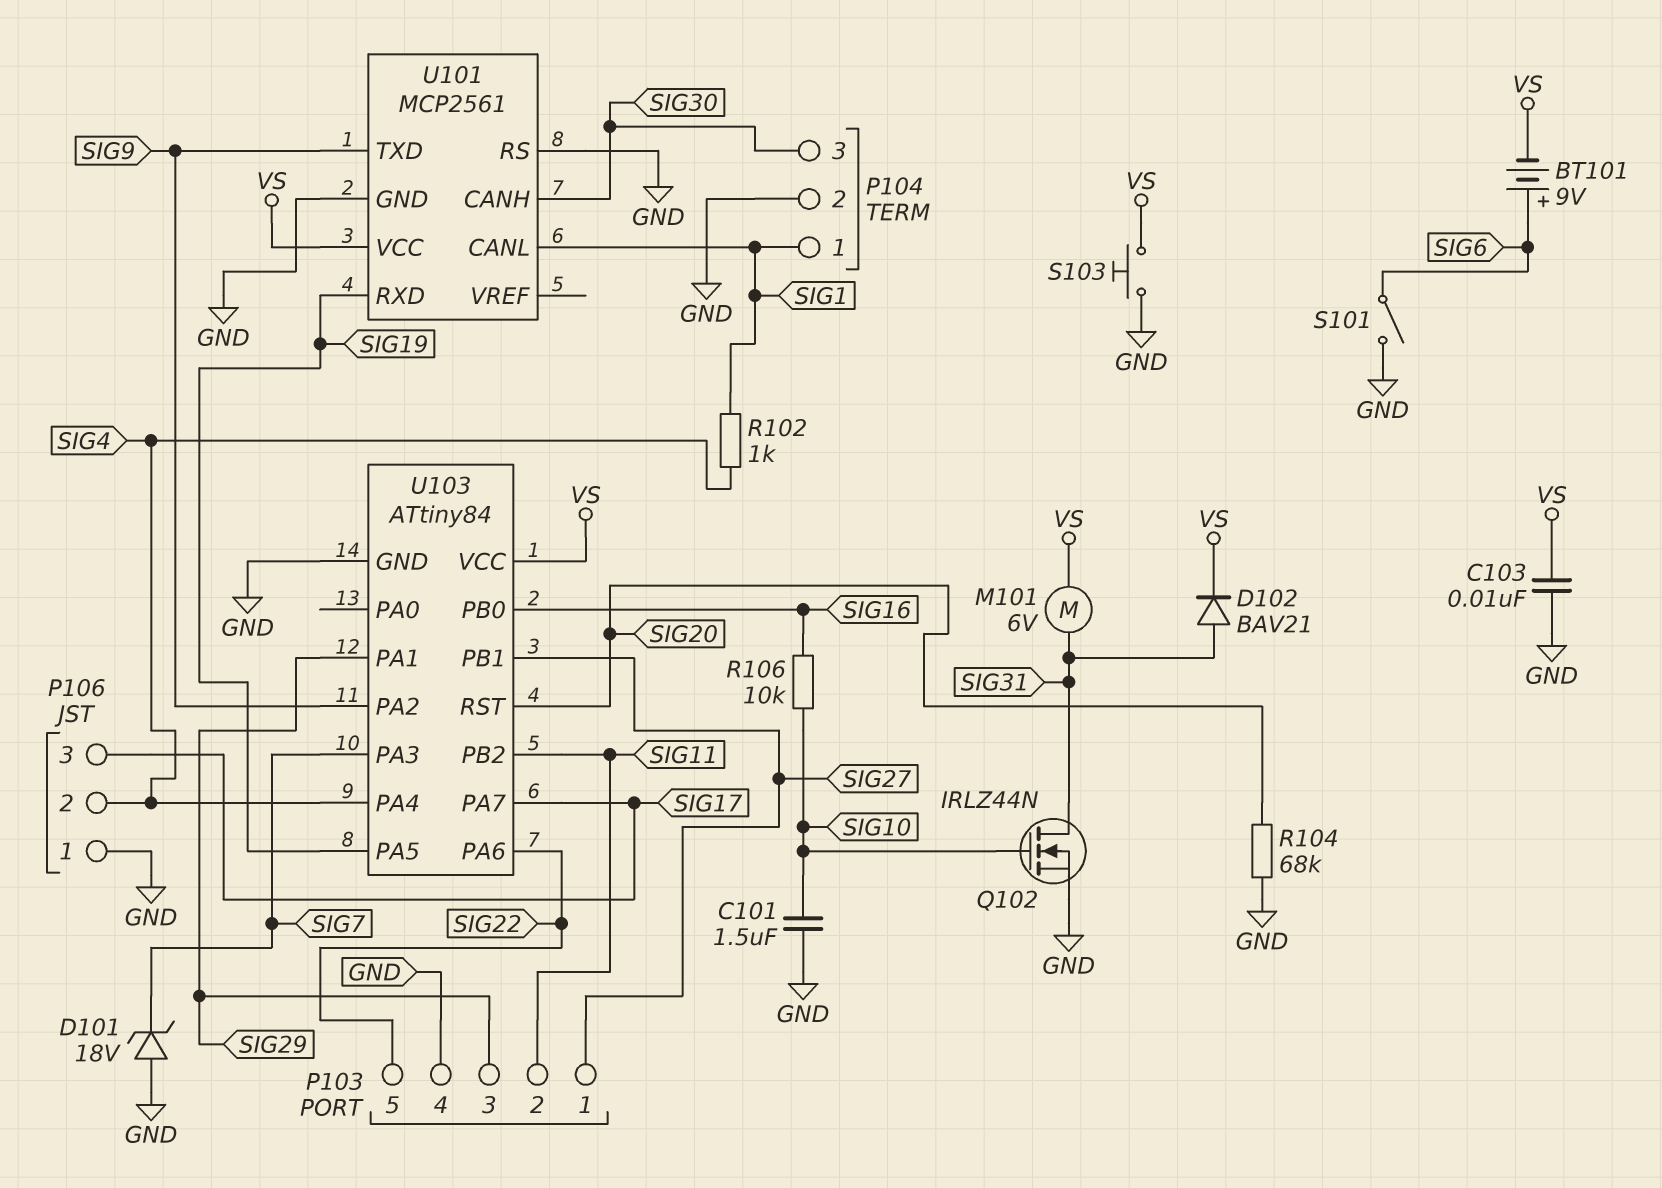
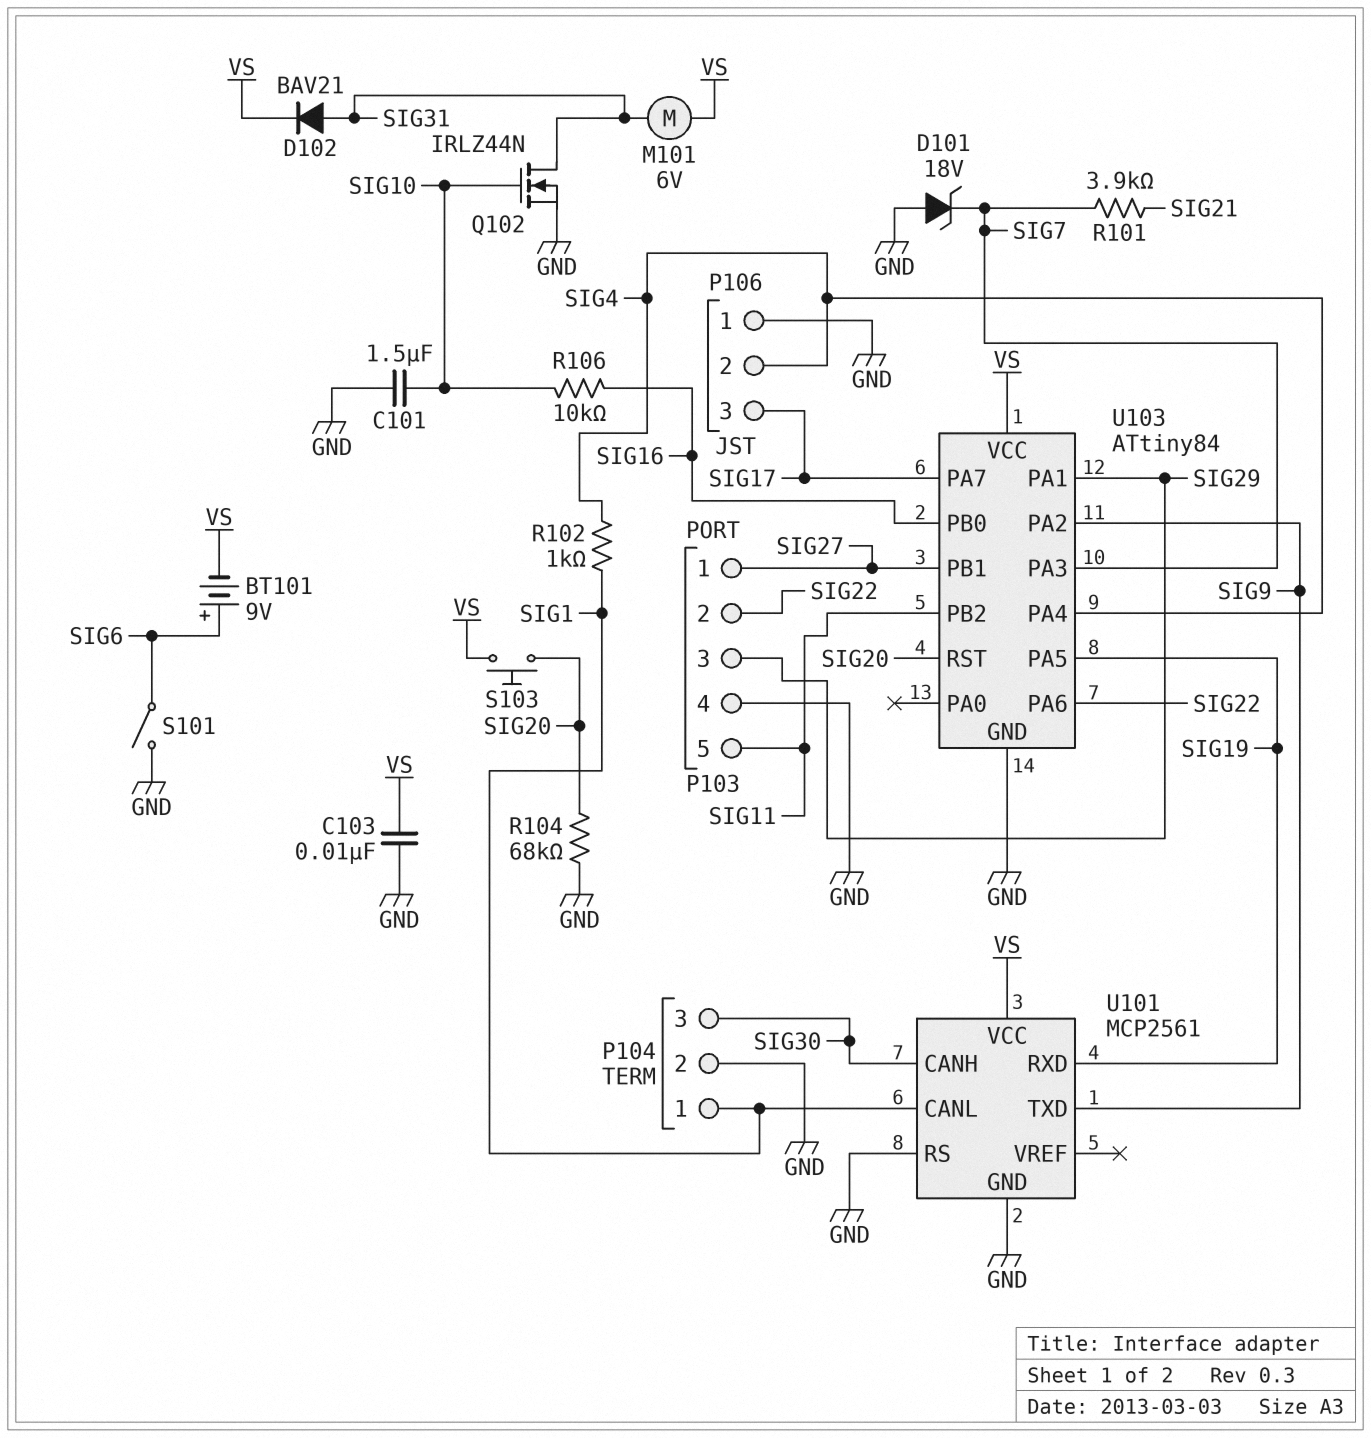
P103 pin 2: SIG11 -> SIG22
P103 pin 5: SIG22 -> SIG11
R101: none -> 3.9k (SIG7, SIG21)
S103: button (GND, VS) -> button (SIG20, VS)

